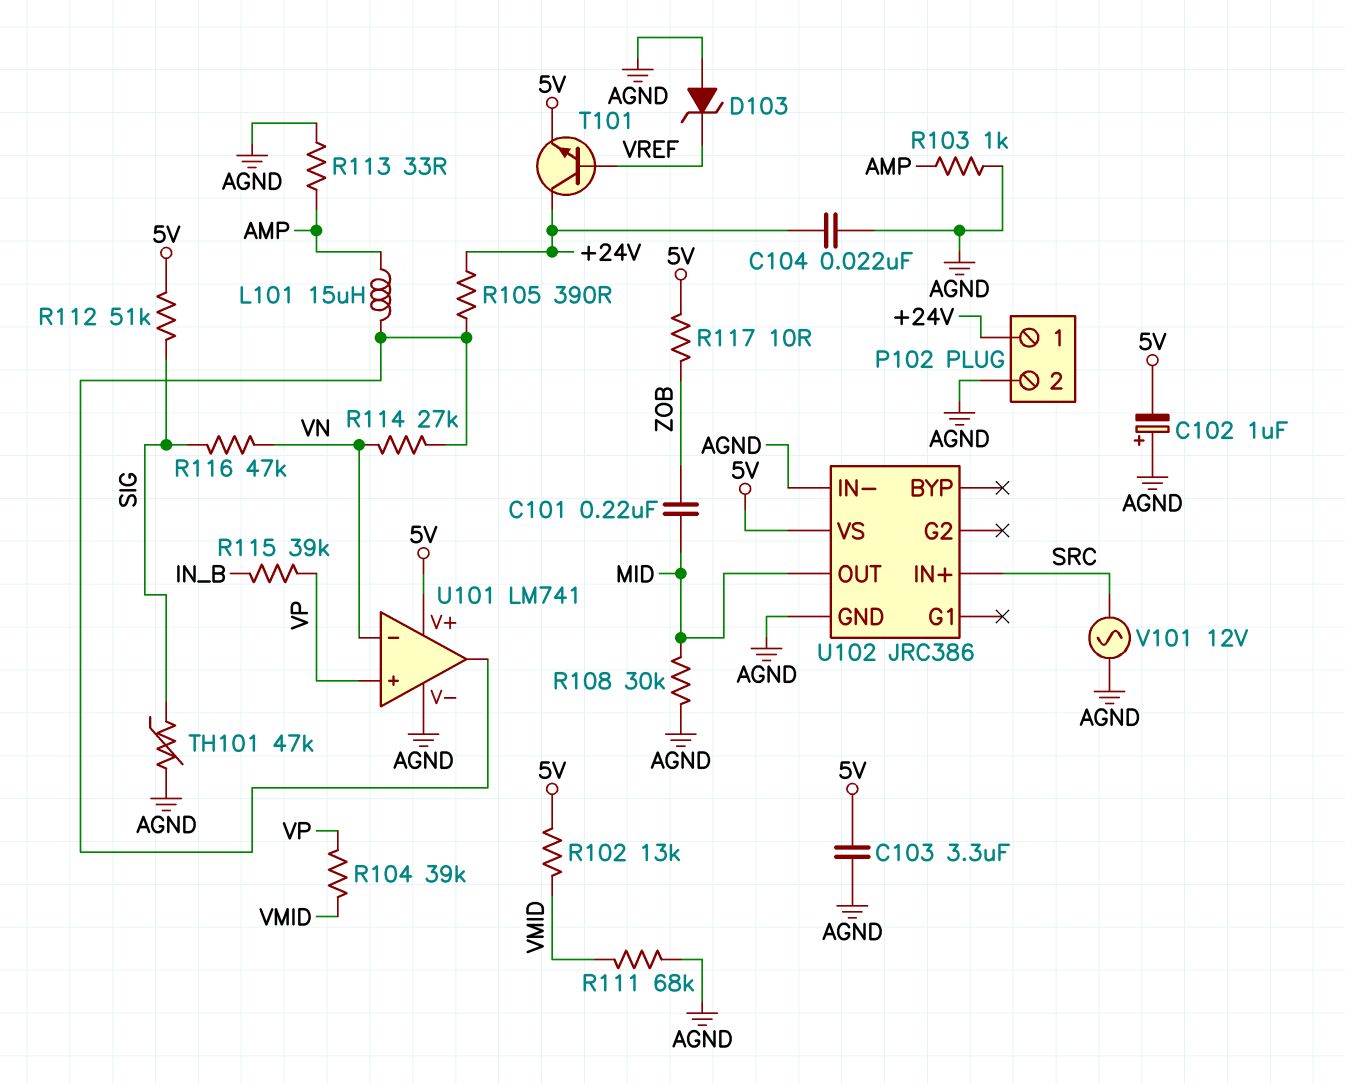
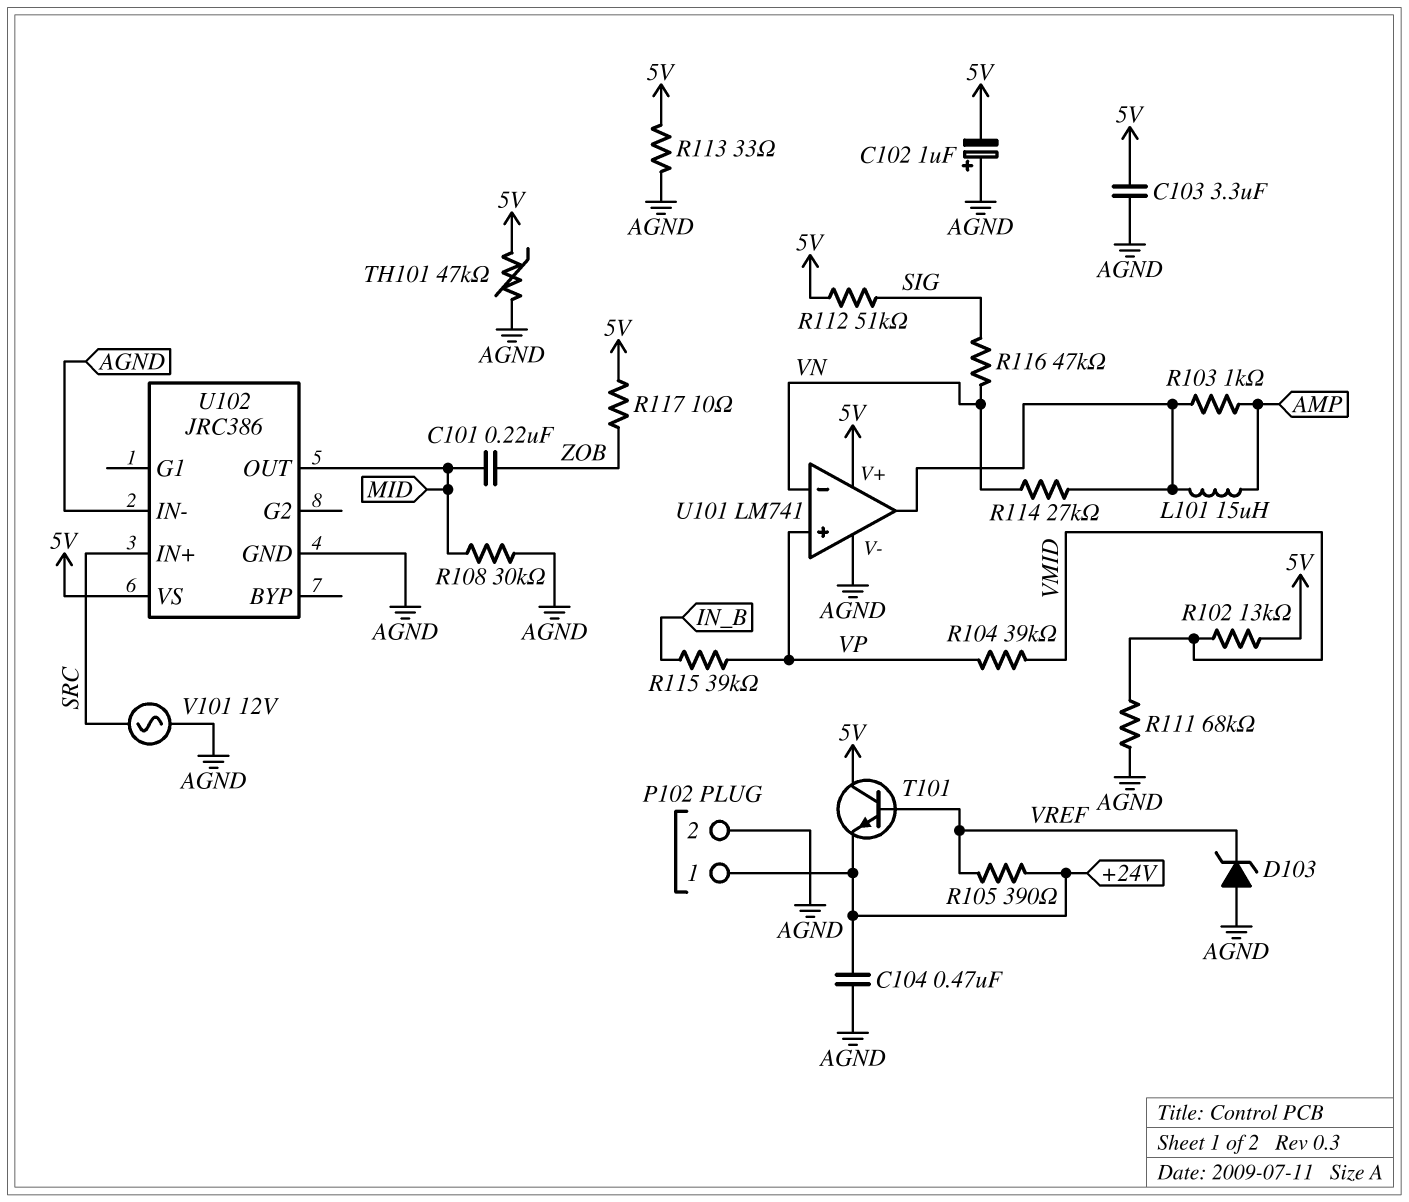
C104: 22nF (+24V, AGND) -> 470nF (+24V, AGND)
R103: 1k (AGND, AMP) -> 1k (AMP, U101/out)
R105: 390 (+24V, U101/out) -> 390 (+24V, VREF)
R113: 33 (AGND, AMP) -> 33 (5V, AGND)
T101: NPN (B VREF, C +24V, E 5V) -> NPN (B VREF, C 5V, E +24V)
TH101: 47k (AGND, SIG) -> 47k (5V, AGND)

